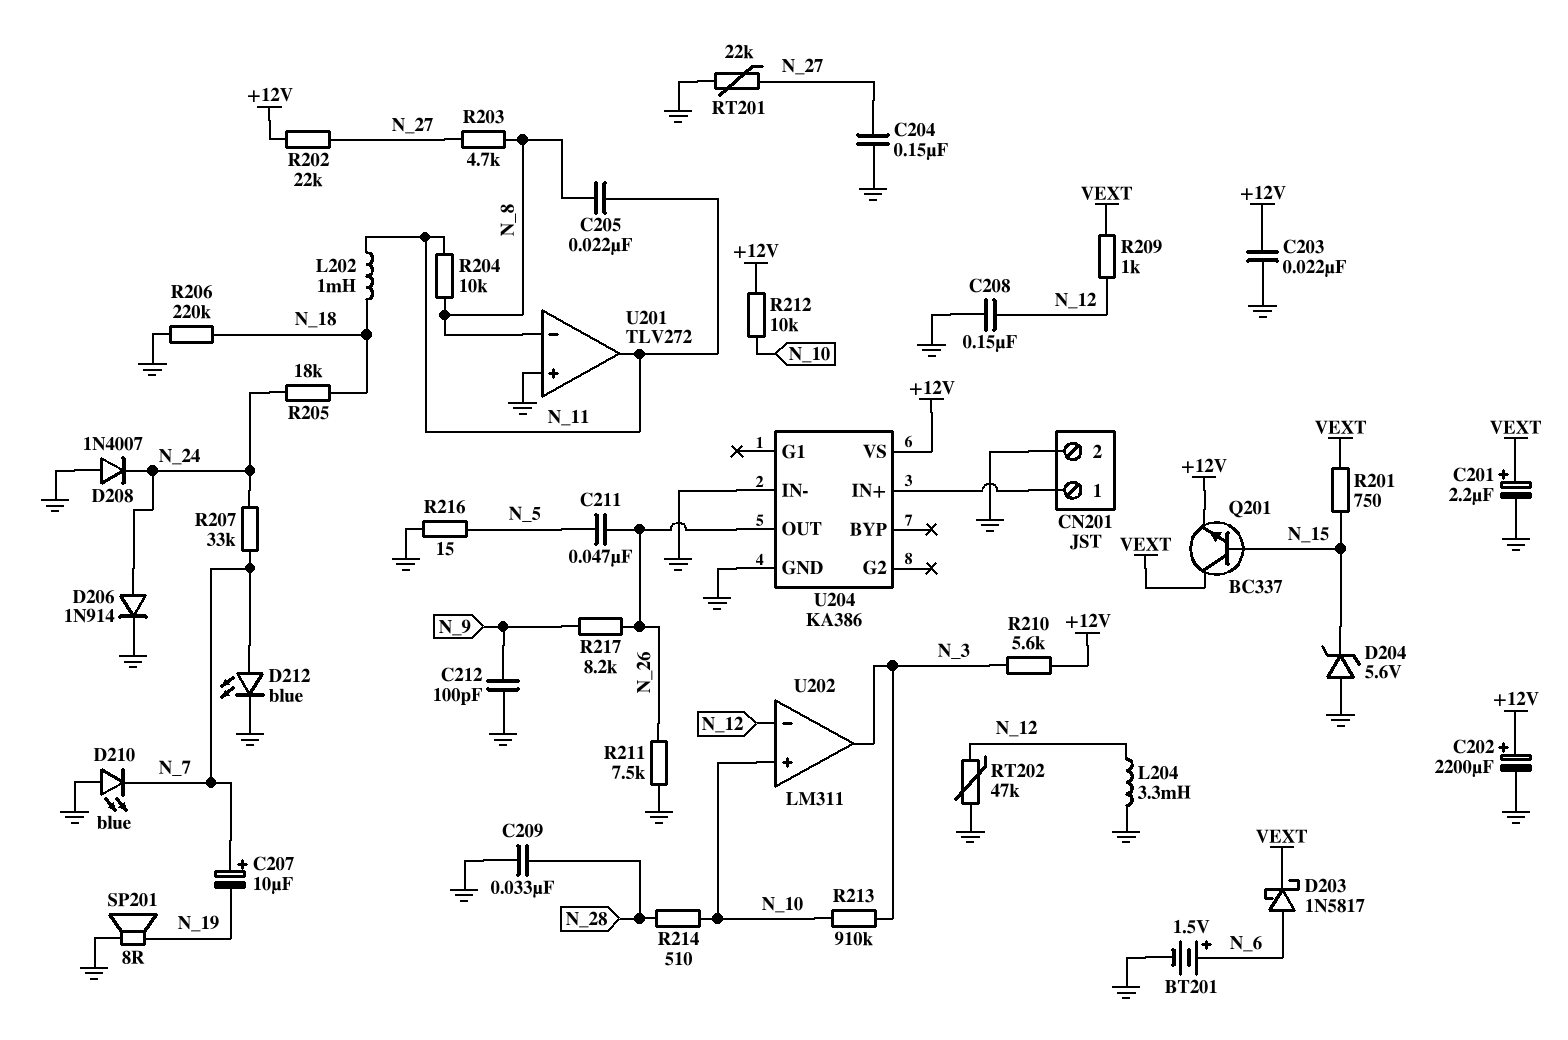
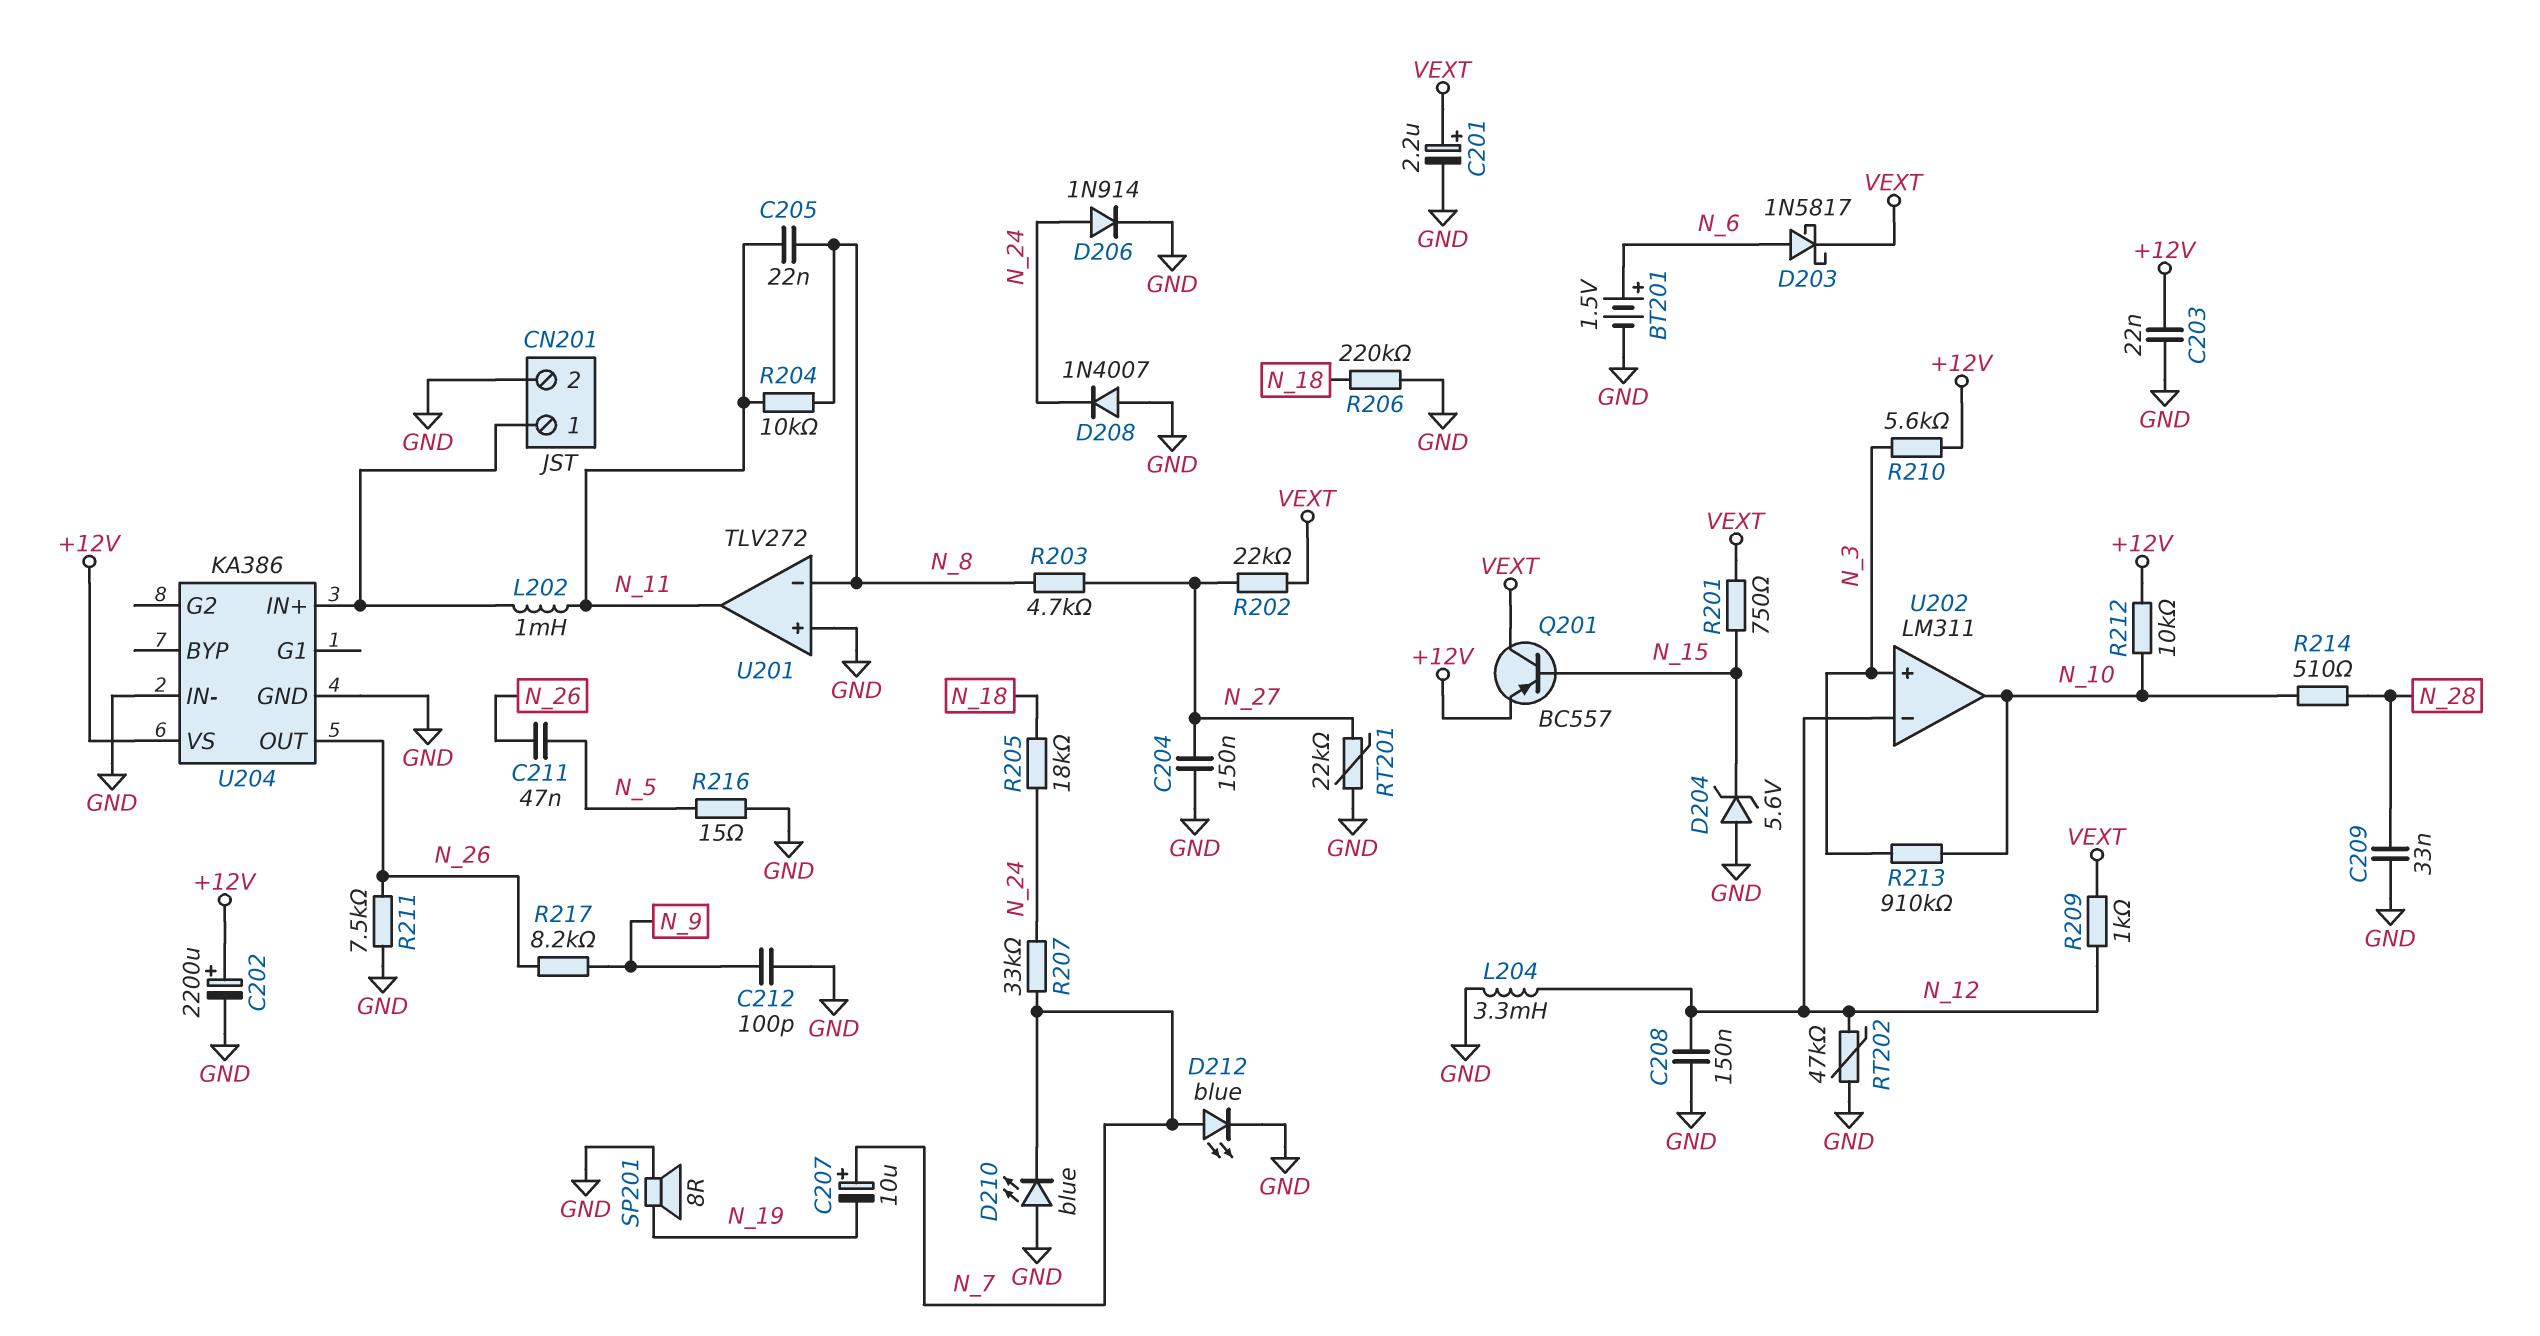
L202: 1mH (N_11, N_18) -> 1mH (CN201/1, N_11)
Q201: NPN BC337 (B N_15, C VEXT, E +12V) -> PNP BC557 (B N_15, C VEXT, E +12V)
R202: 22k (+12V, N_27) -> 22k (N_27, VEXT)
U202 pin in+: N_10 -> N_3
U202 pin out: N_3 -> N_10

